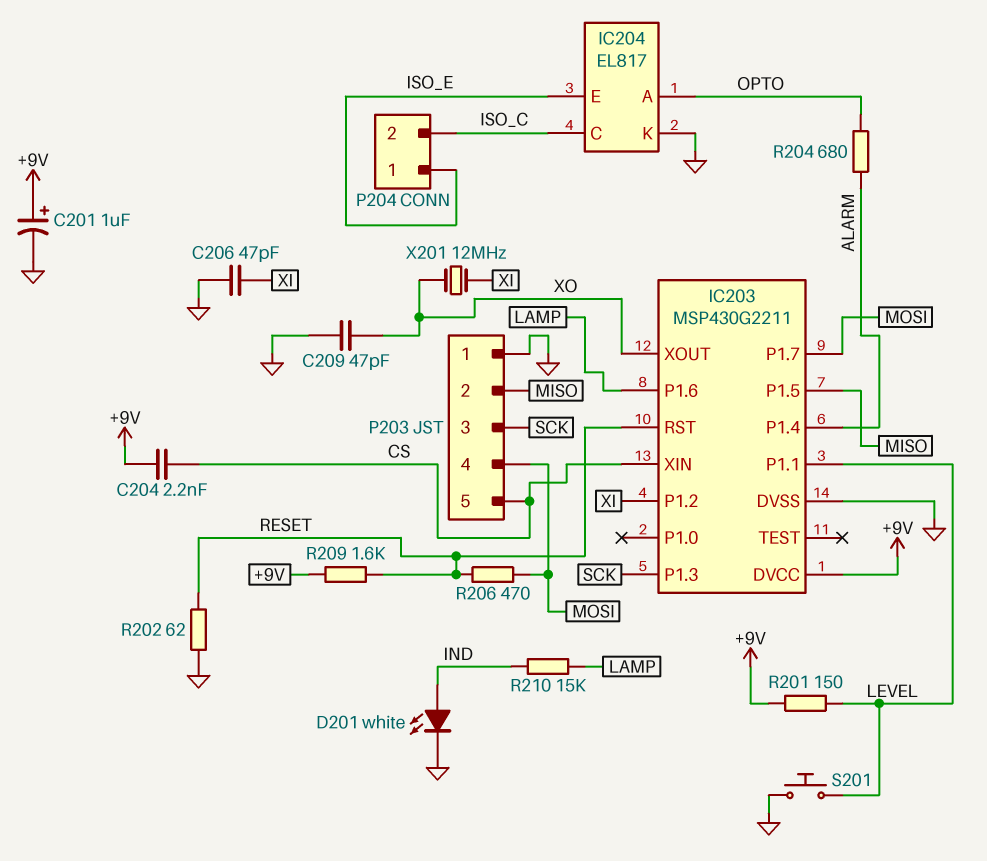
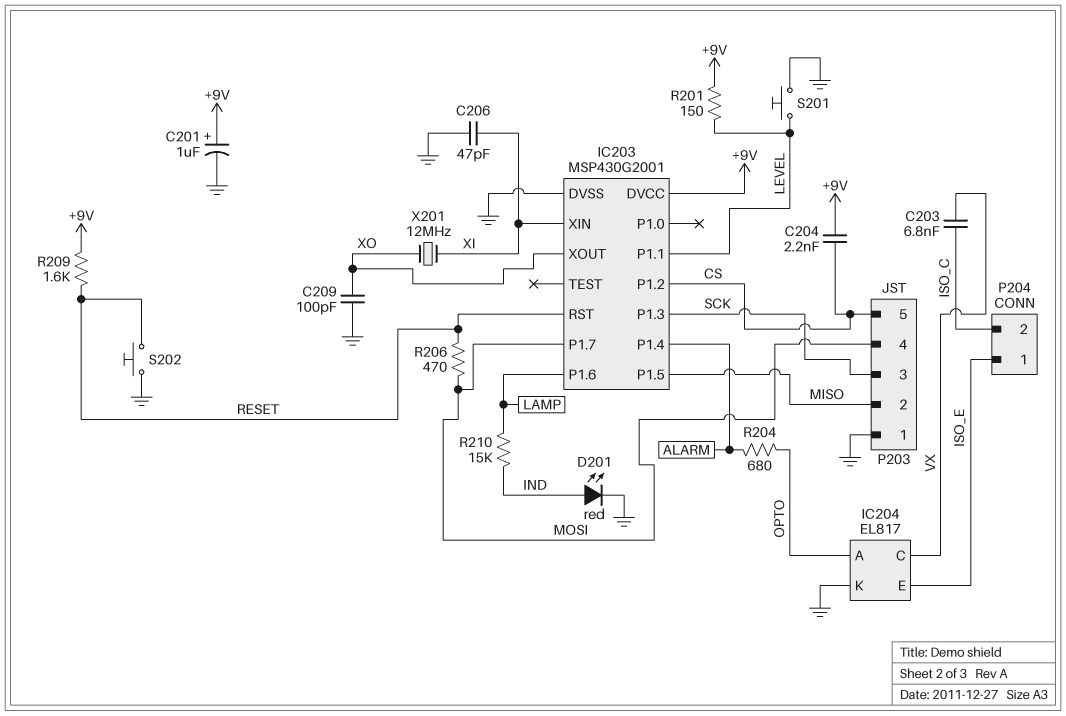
C203: none -> 6.8nF (ISO_C, VX)
C209: 47pF (GND, XO) -> 100pF (GND, XO)
D201: LED white (A IND, K GND) -> LED red (A IND, K GND)
IC203: MSP430G2211 -> MSP430G2001
IC203 pin P1.2: XI -> CS
IC203 pin XIN: CS -> XI
IC204 pin C: ISO_C -> VX
R202: 62 (GND, RESET) -> none
S202: none -> button (GND, RESET)

